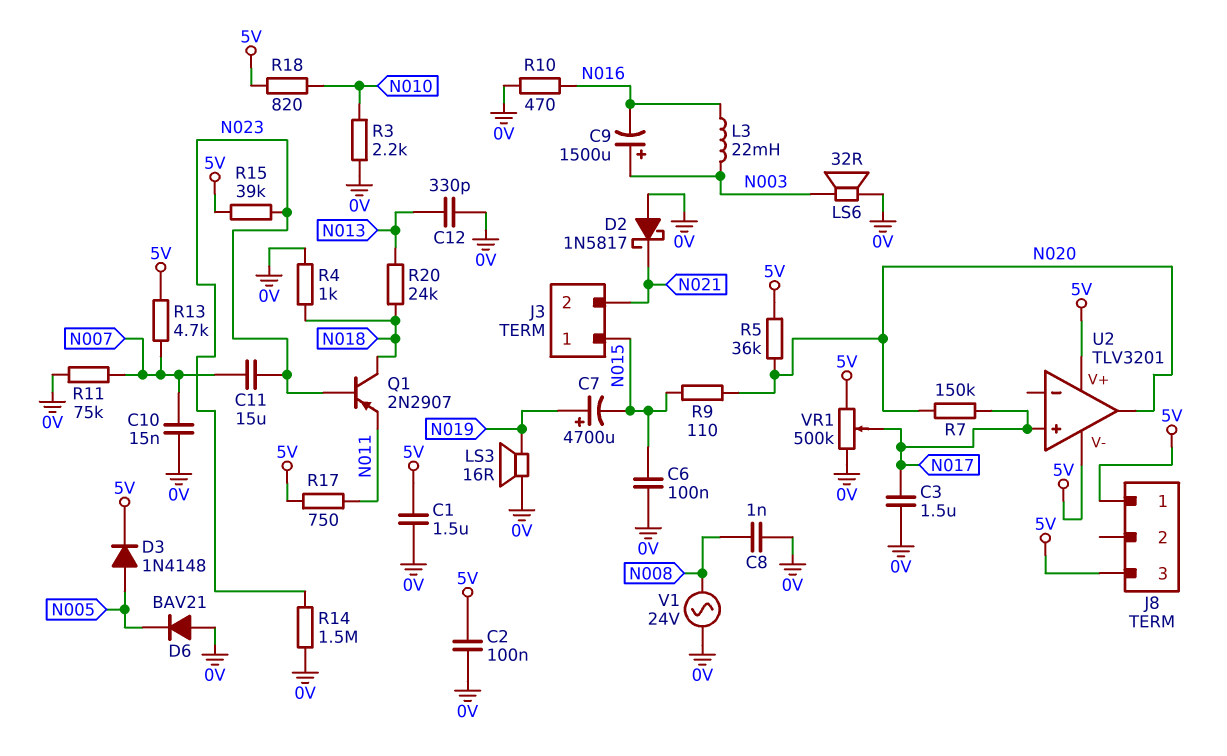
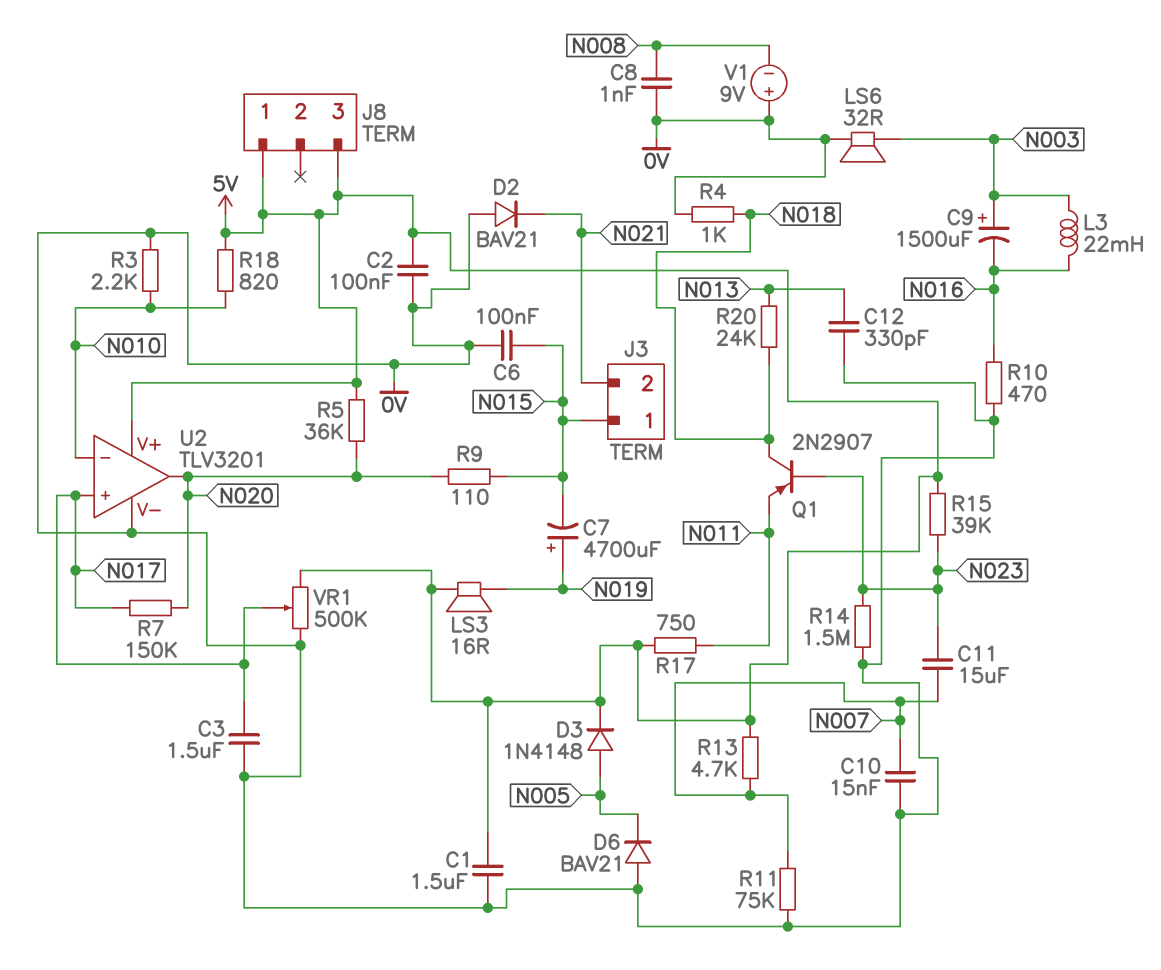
D2: schottky 1N5817 (A 0V, K N021) -> diode BAV21 (A 0V, K N021)
LS3: speaker 16R (0V, N019) -> speaker 16R (5V, N019)
U2 pin V-: 5V -> 0V
U2 pin in-: none -> N010
V1: AC 24V (0V, N008) -> 9V (plus 0V, minus N008)

